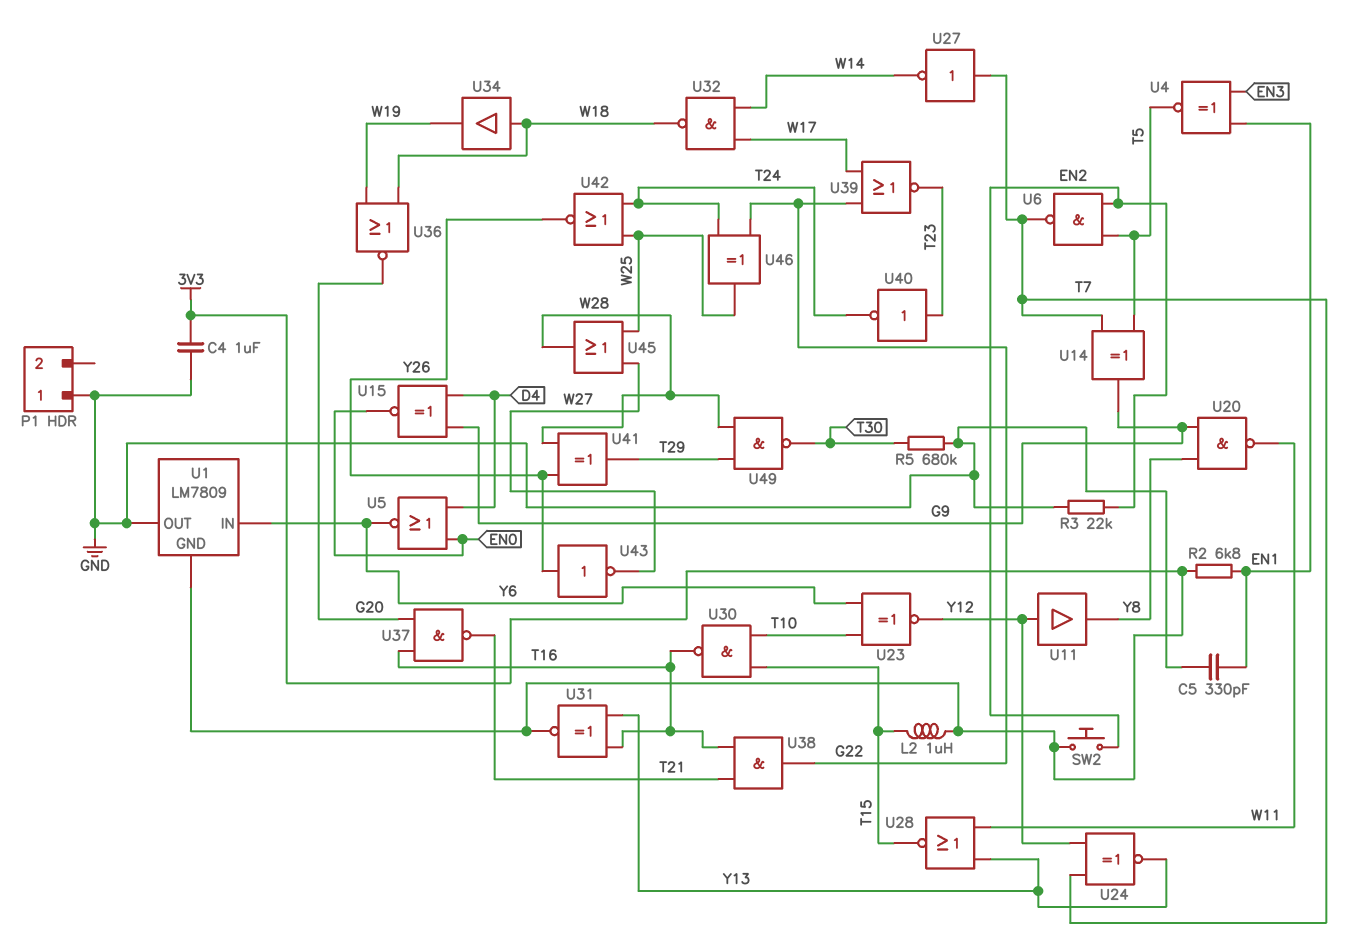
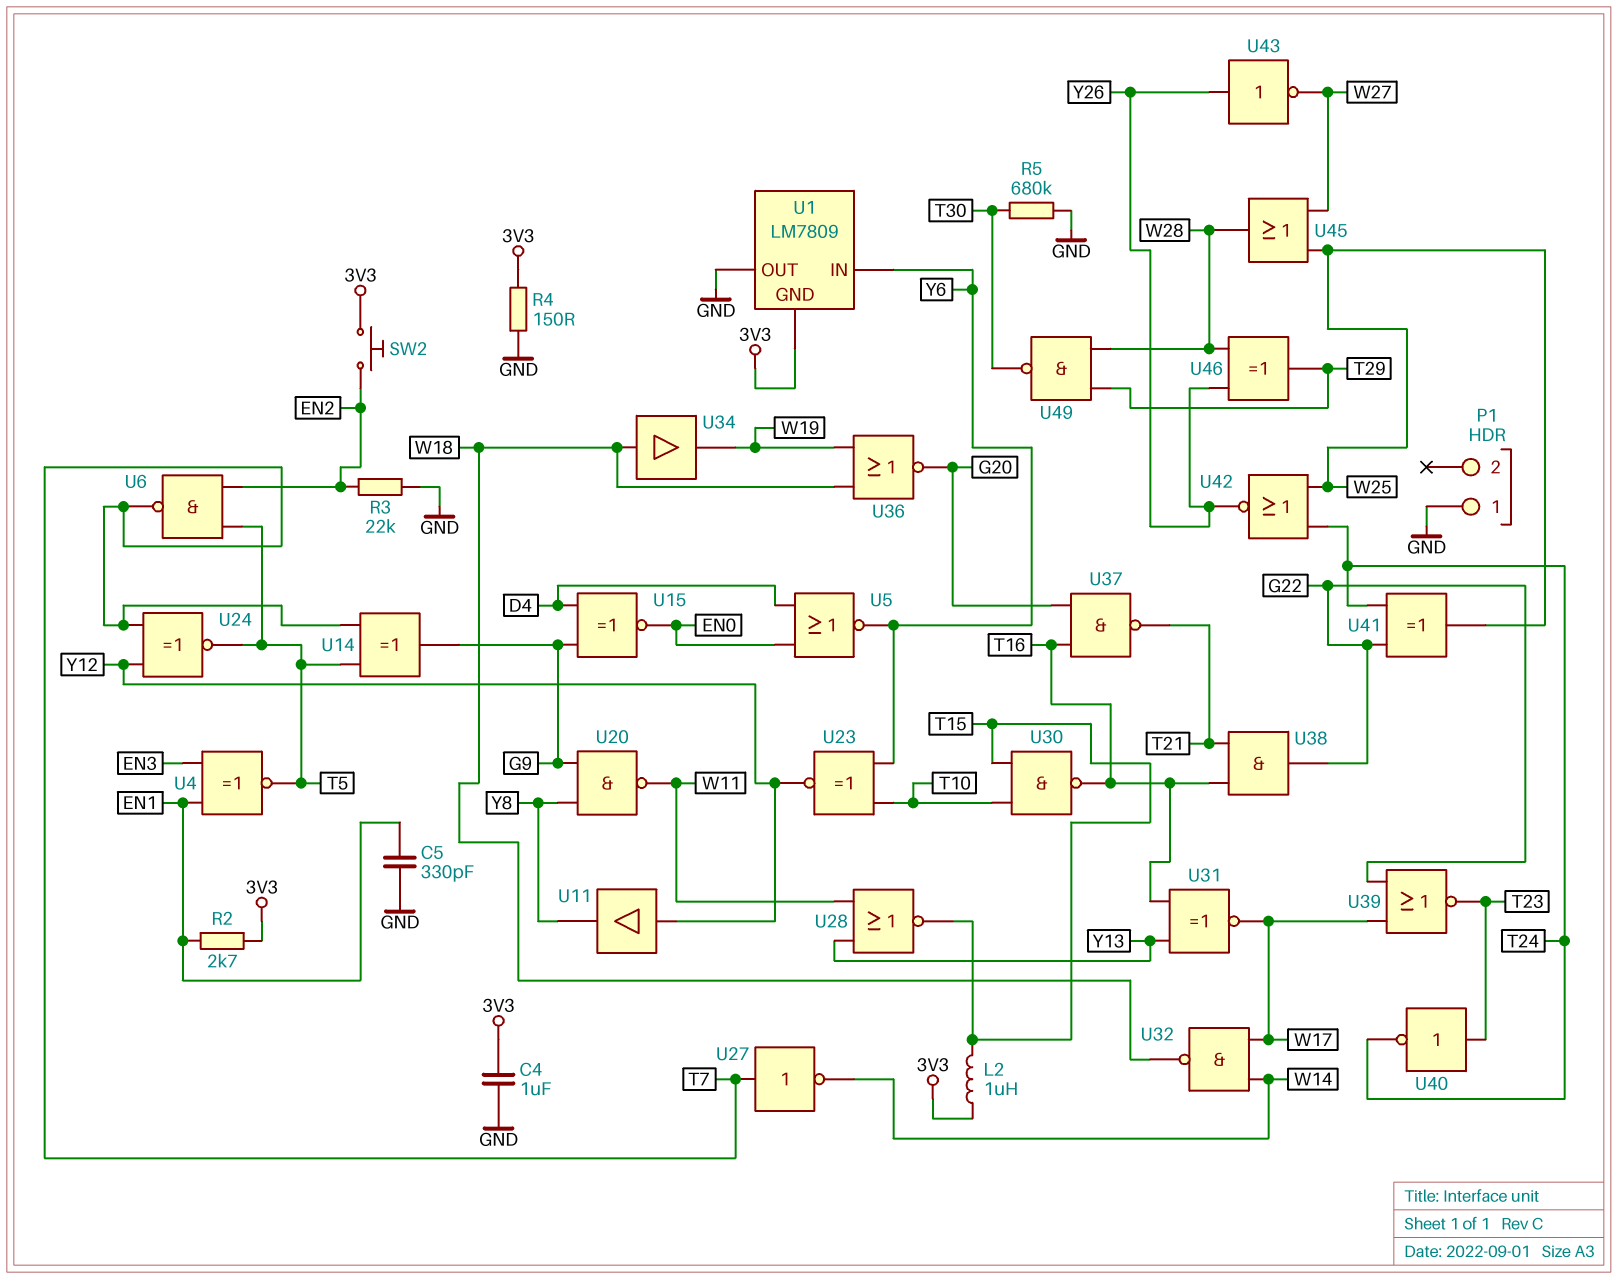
R2: 6.8k (3V3, EN1) -> 2.7k (3V3, EN1)
R4: none -> 150 (3V3, GND)
U24: XNOR (in T7, in Y12, out Y13) -> XNOR (in T7, in Y12, out T5)
U31: XNOR (in T16, in Y13, out 3V3) -> XNOR (in T16, in Y13, out W17)
U41: XOR (in W28, in Y26, out T29) -> XOR (in G22, in T24, out W25)
U46: XOR (in G22, in T24, out W25) -> XOR (in W28, in Y26, out T29)

